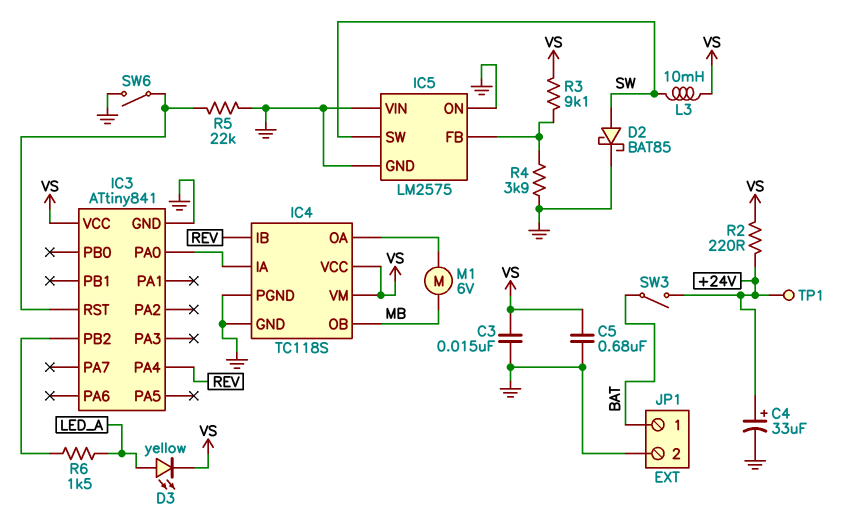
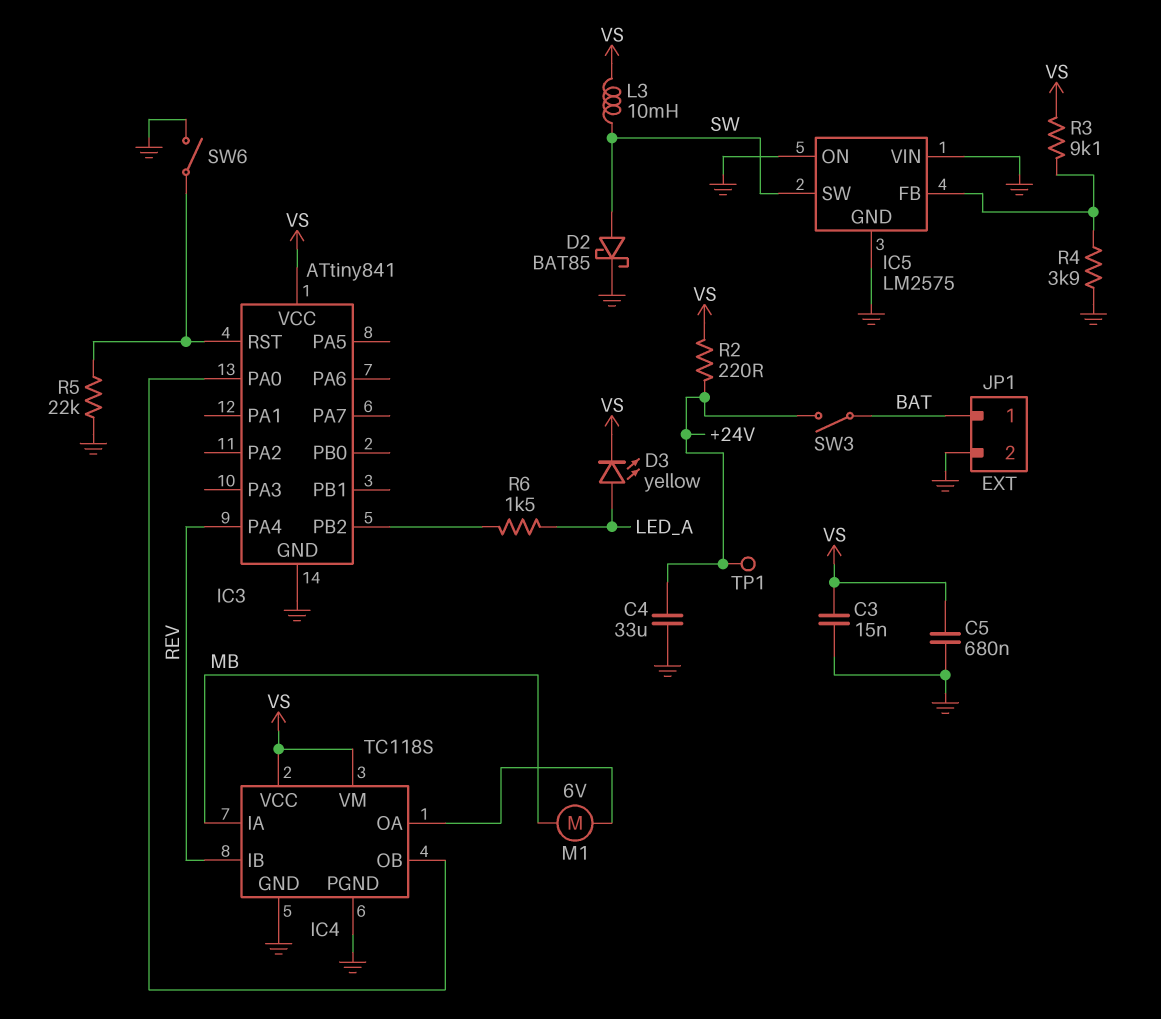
C4: 33uF (plus +24V, minus GND) -> 33uF (+24V, GND)
IC4 pin IA: IC3/PA0 -> MB
IC4 pin OB: MB -> IC3/PA0

